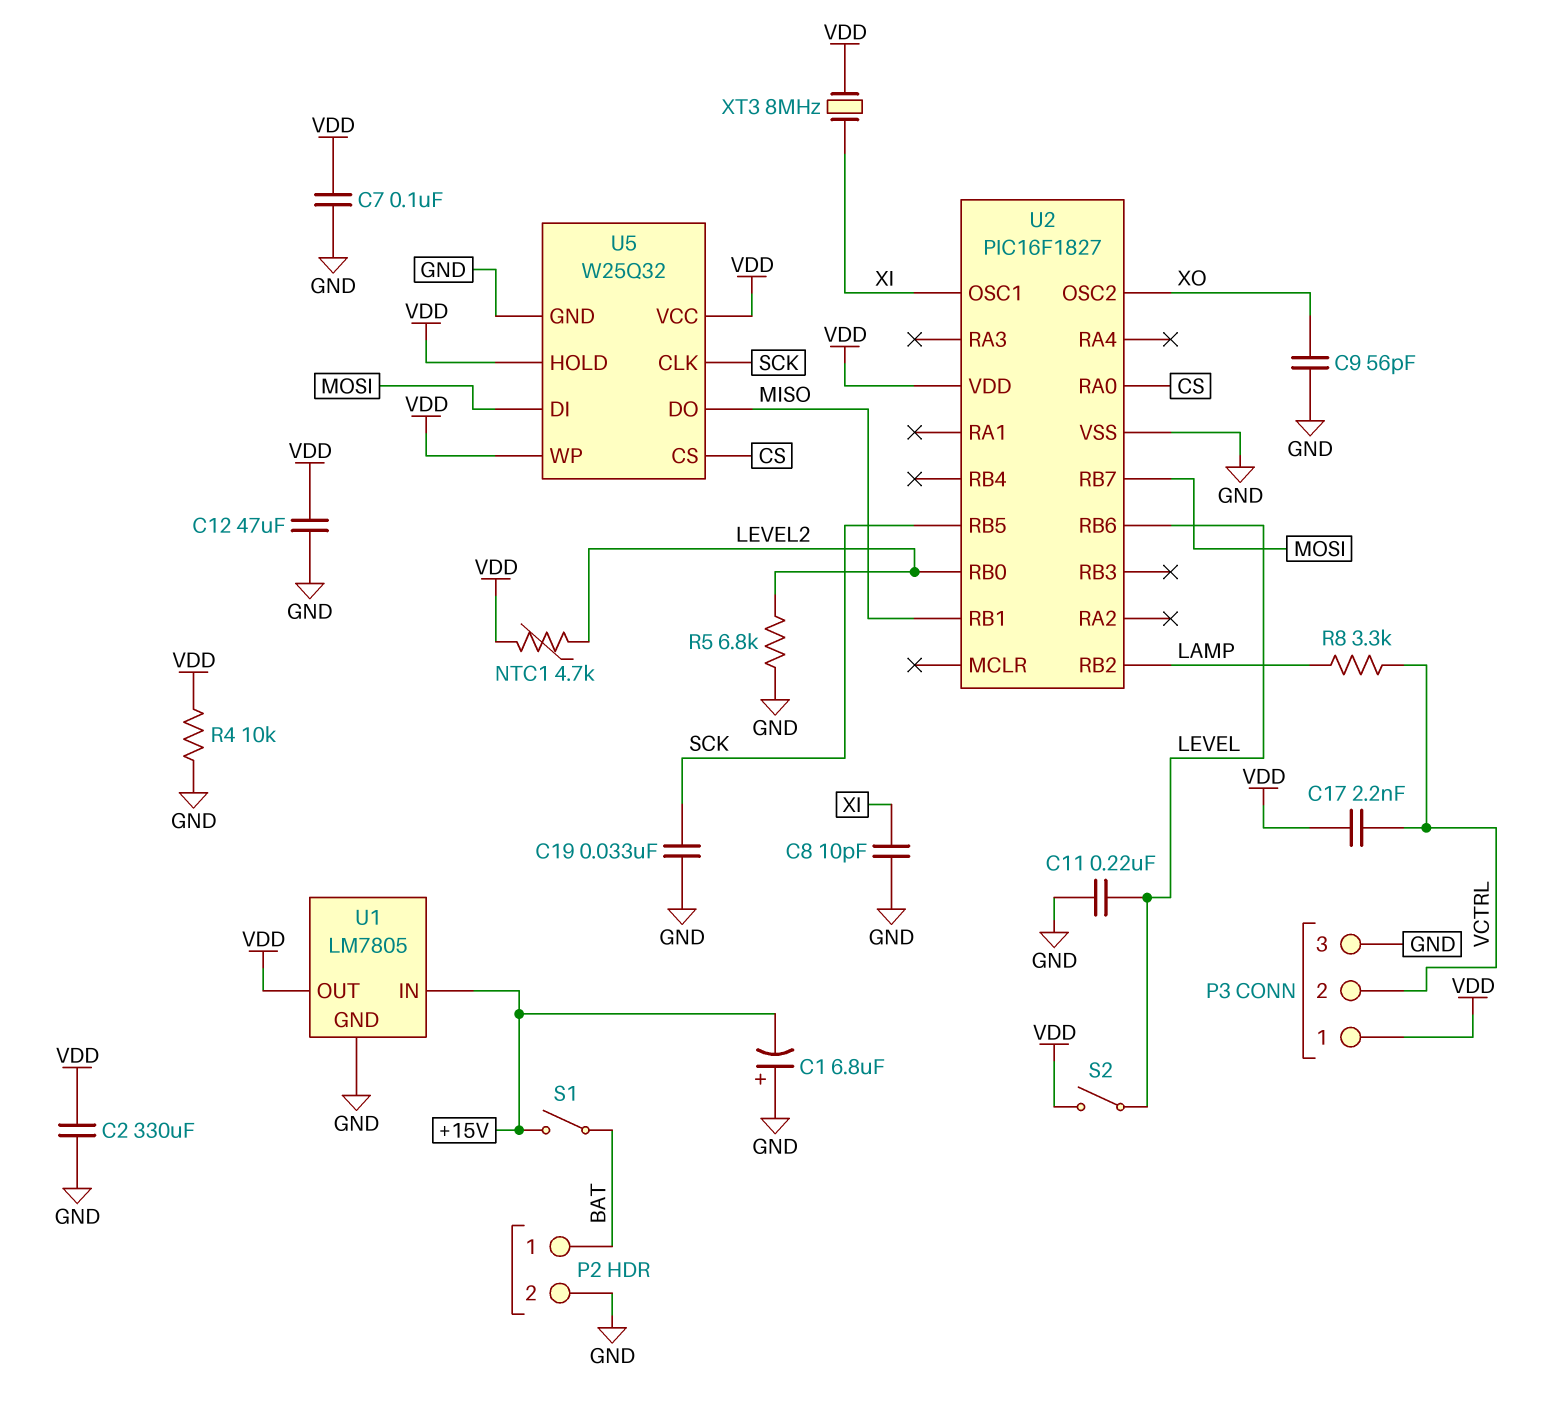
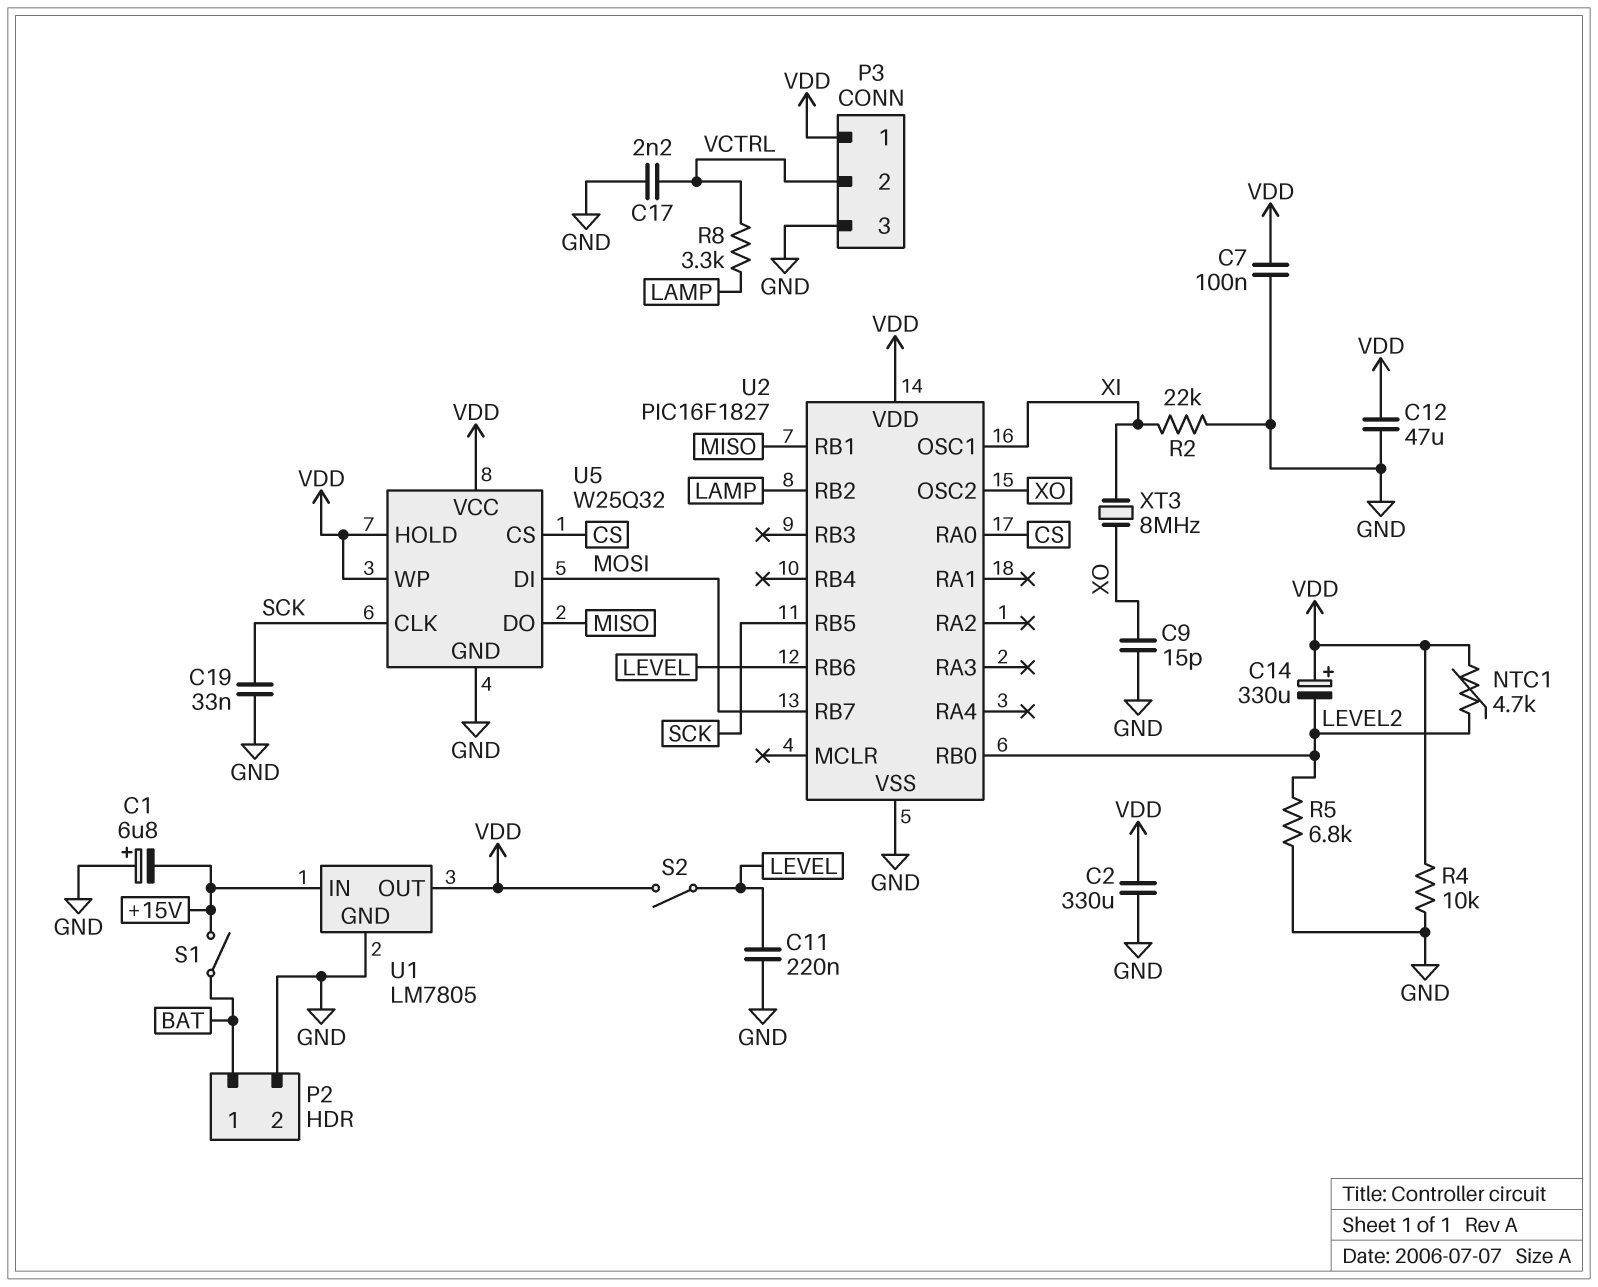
C8: 10pF (GND, XI) -> none
C9: 56pF (GND, XO) -> 15pF (GND, XO)
C14: none -> 330uF (plus VDD, minus LEVEL2)
C17: 2.2nF (VCTRL, VDD) -> 2.2nF (GND, VCTRL)
R2: none -> 22k (GND, XI)
XT3: 8MHz (VDD, XI) -> 8MHz (XI, XO)

